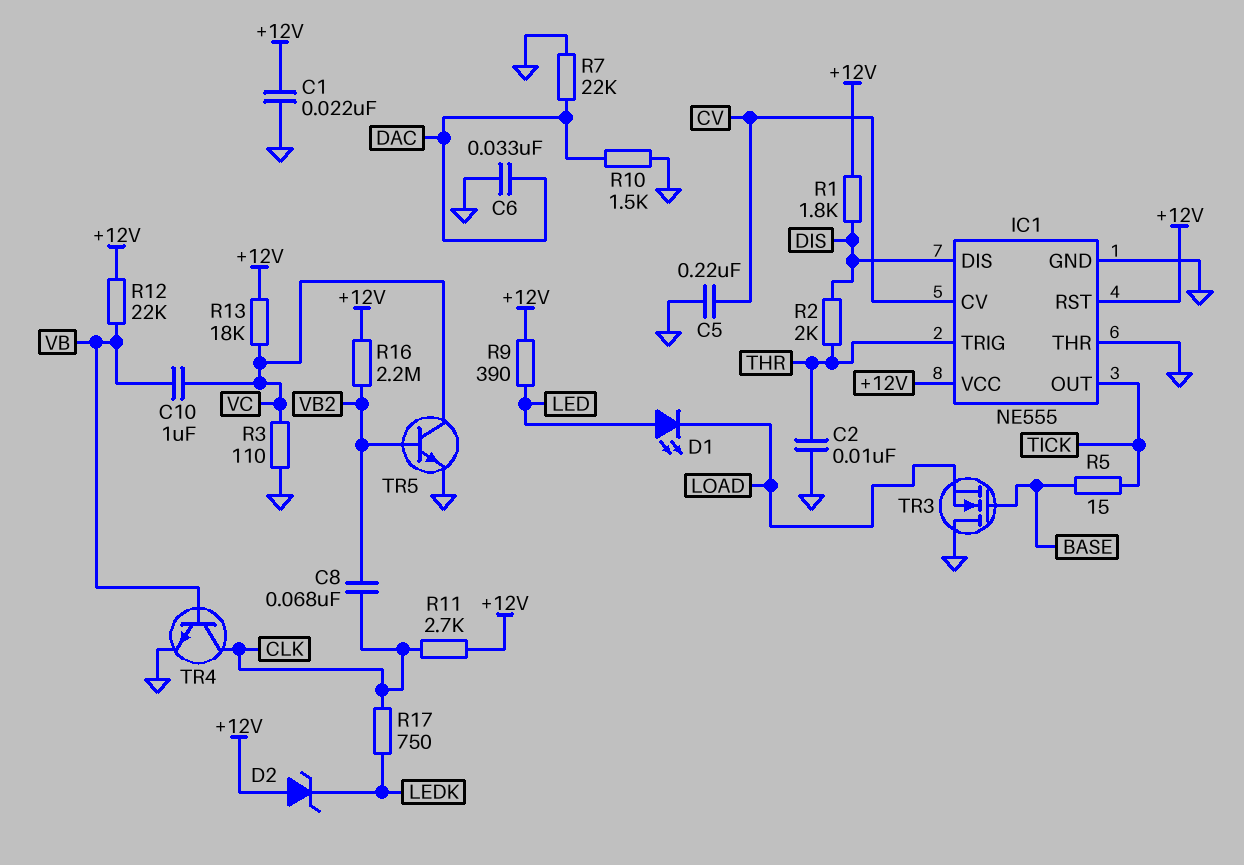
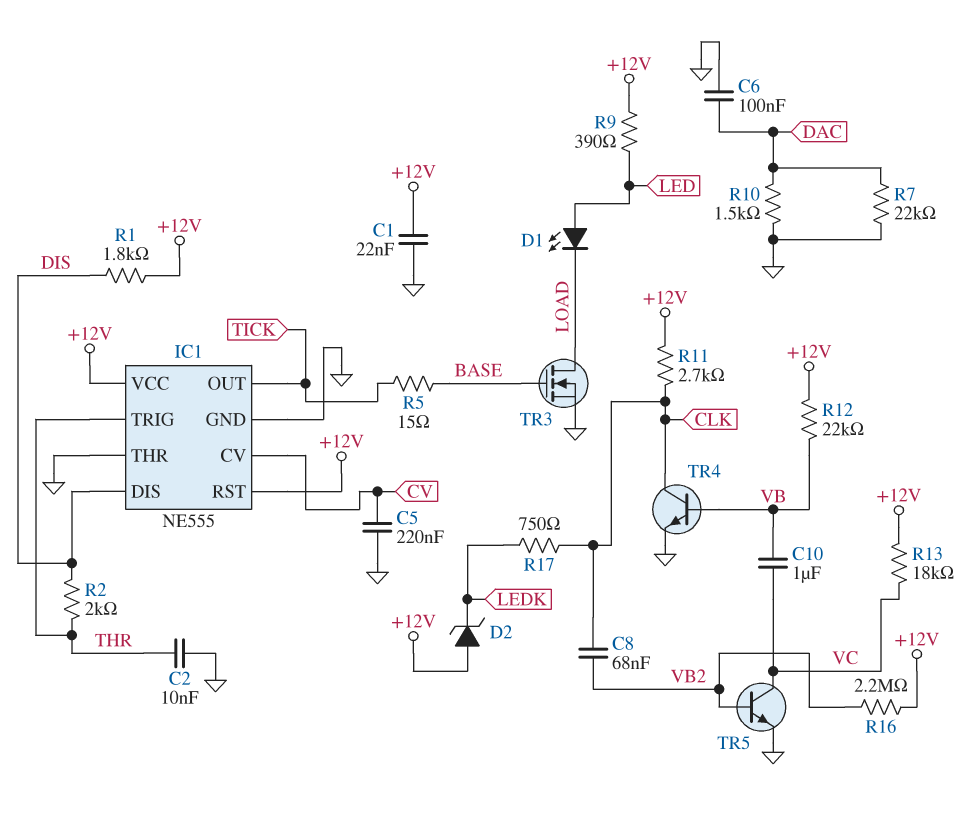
C6: 33nF (DAC, GND) -> 100nF (DAC, GND)
R3: 110 (GND, VC) -> none
TR3: NMOS (G BASE, D GND, S LOAD) -> NMOS (G BASE, D LOAD, S GND)

